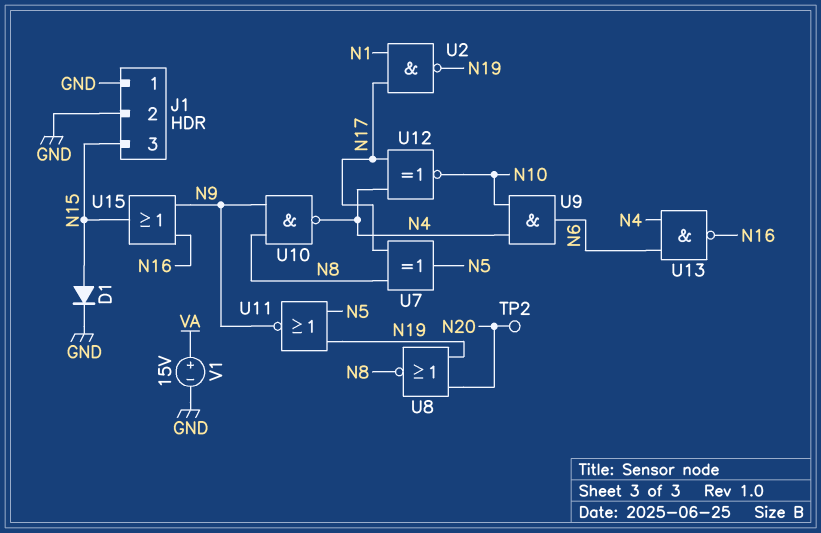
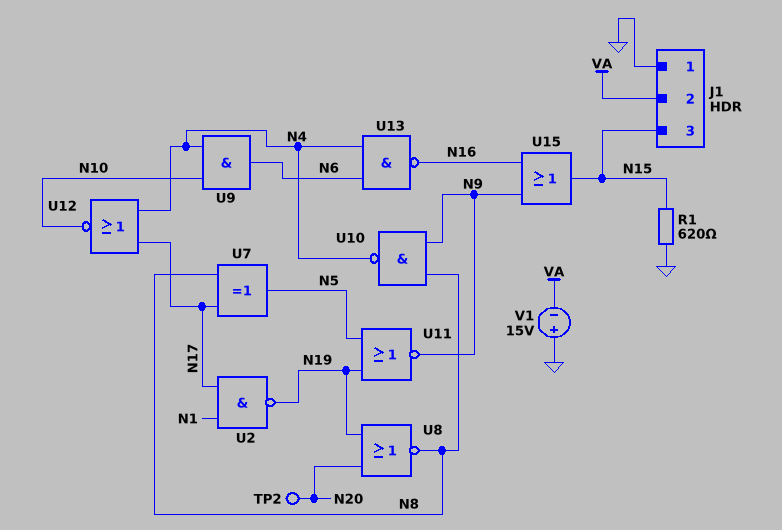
D1: diode (A N15, K GND) -> none
J1 pin 2: GND -> VA
R1: none -> 620 (GND, N15)
U12: XNOR (in N4, in N17, out N10) -> NOR (in N4, in N17, out N10)
V1: 15V (plus VA, minus GND) -> 15V (plus GND, minus VA)

